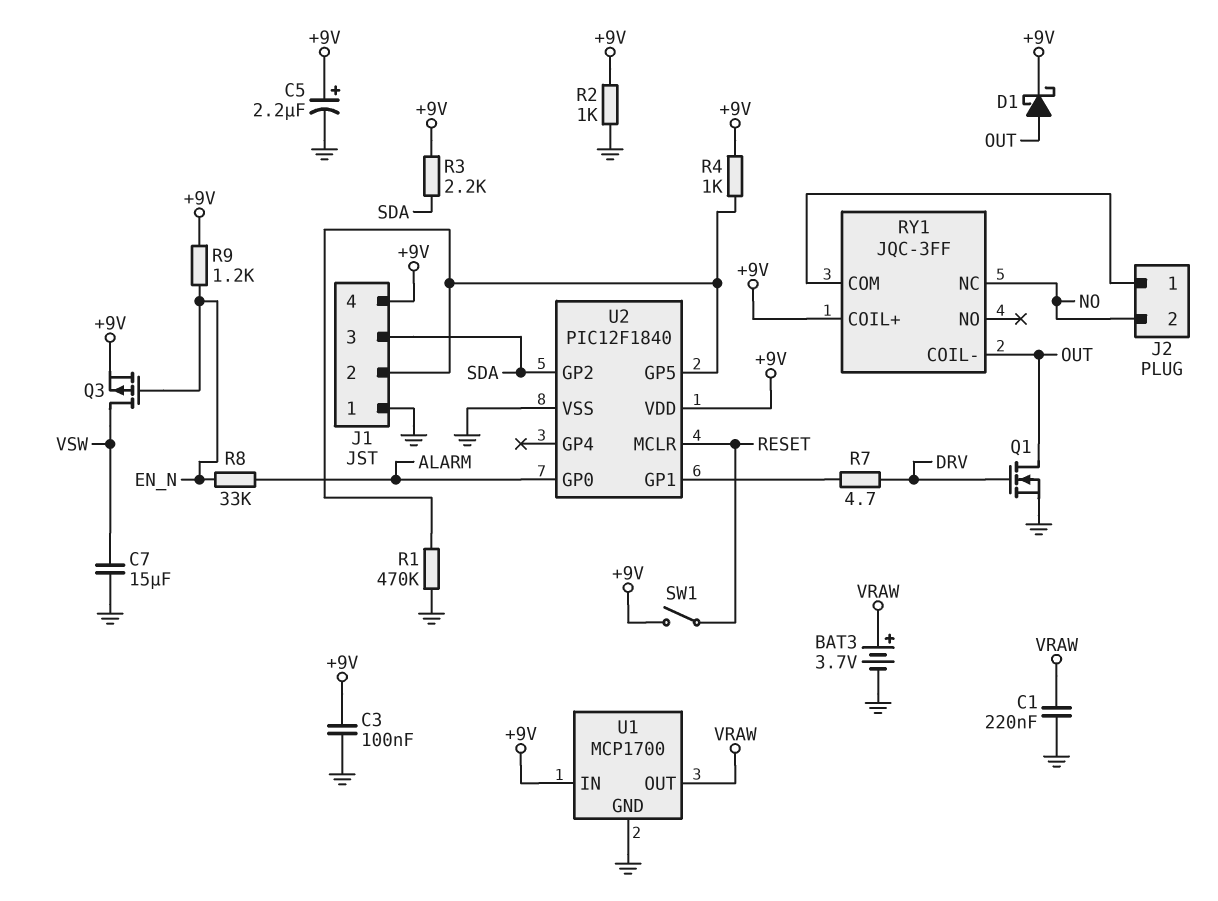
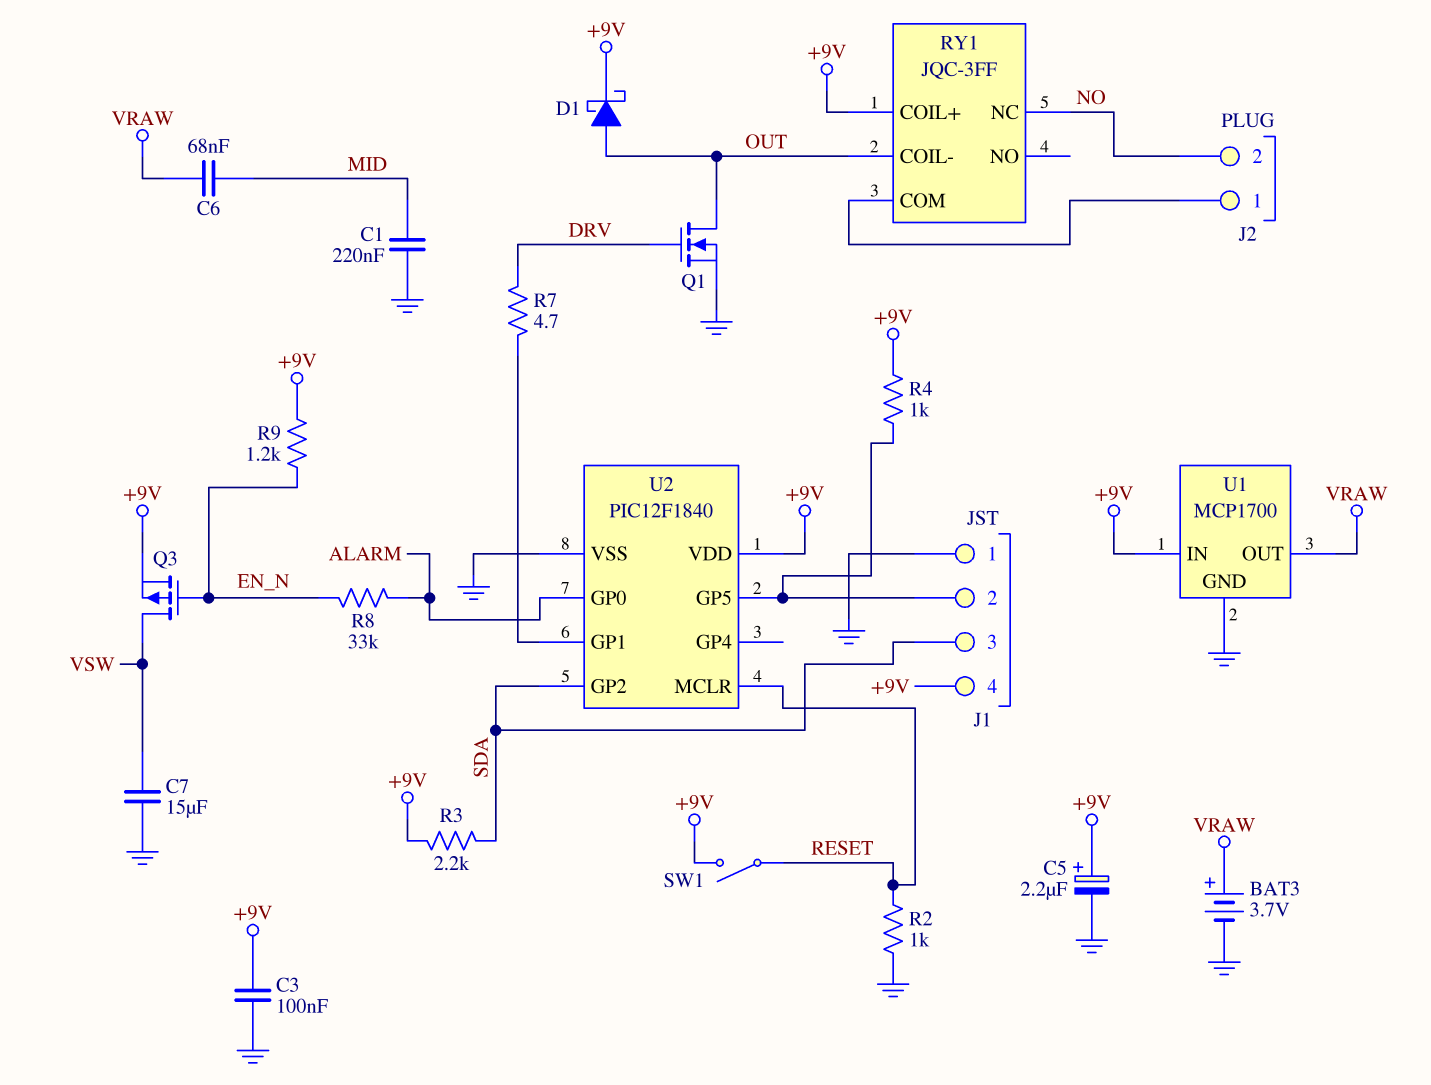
C1: 220nF (GND, VRAW) -> 220nF (GND, MID)
C6: none -> 68nF (MID, VRAW)
R1: 470k (GND, J1/2) -> none
R2: 1k (+9V, GND) -> 1k (GND, RESET)

